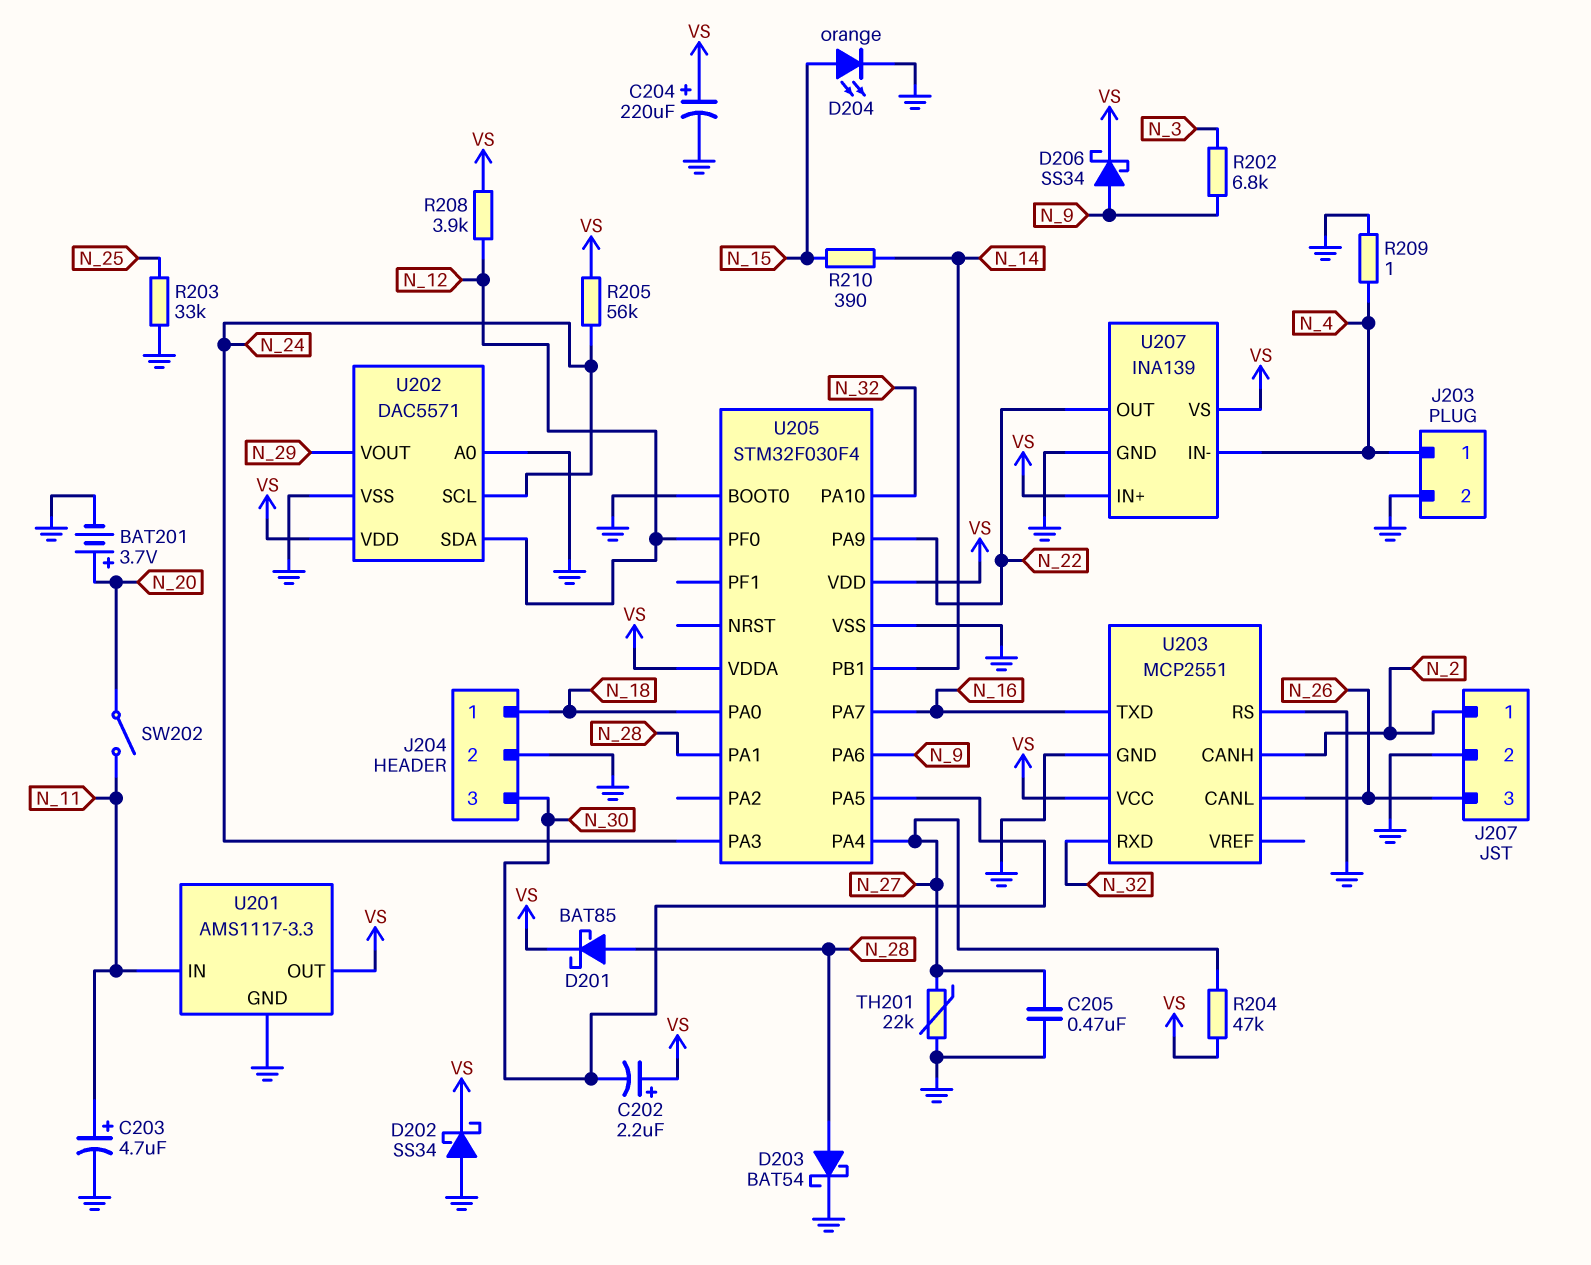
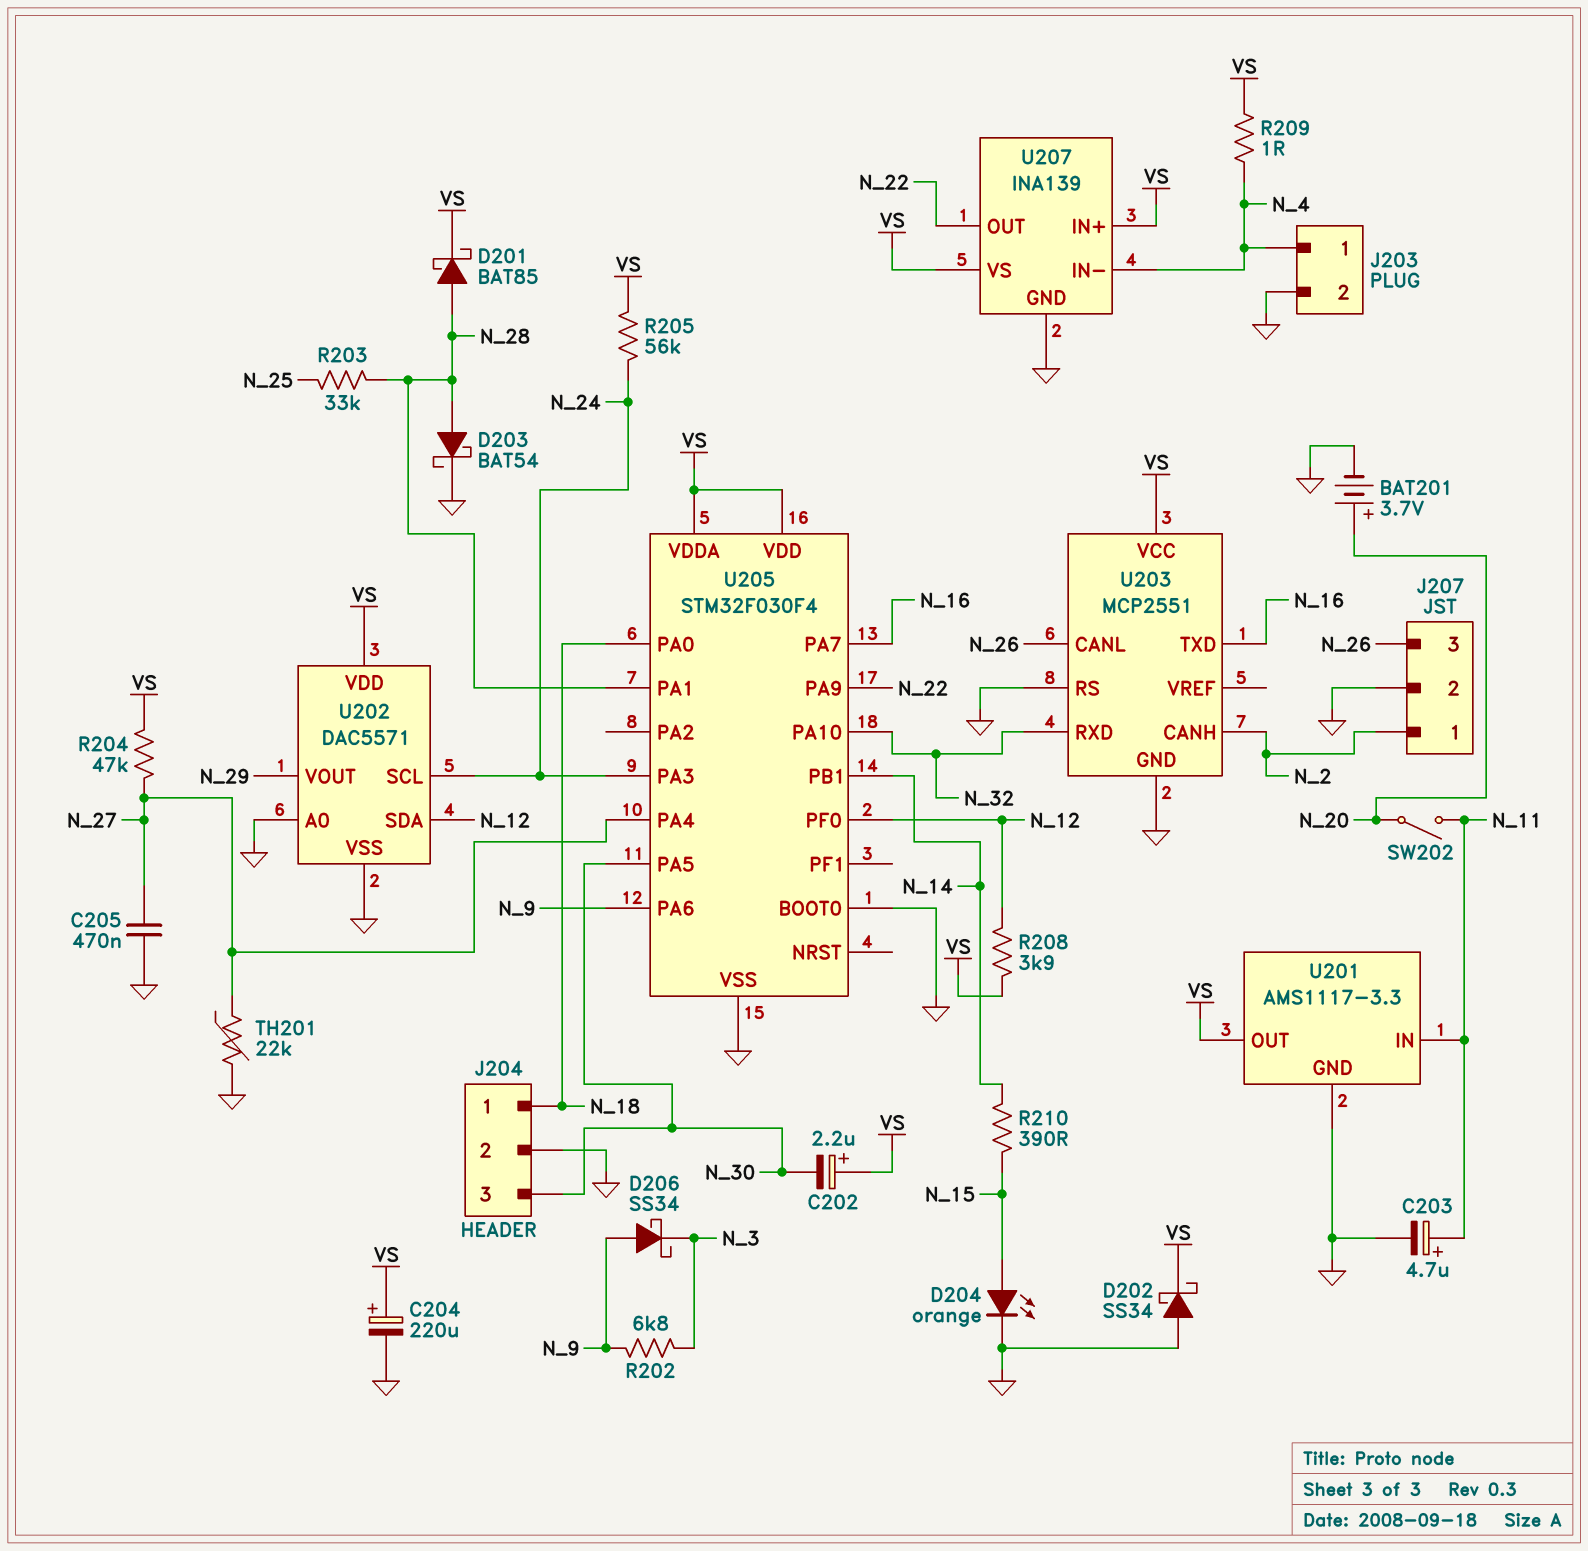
D206: schottky SS34 (A N_9, K VS) -> schottky SS34 (A N_9, K N_3)
R203: 33k (GND, N_25) -> 33k (N_25, N_28)
R209: 1 (GND, N_4) -> 1 (N_4, VS)

